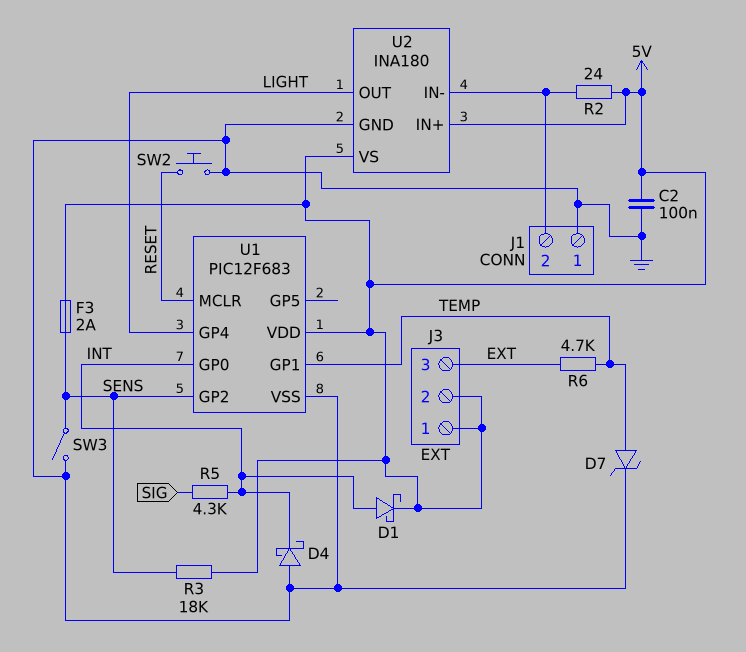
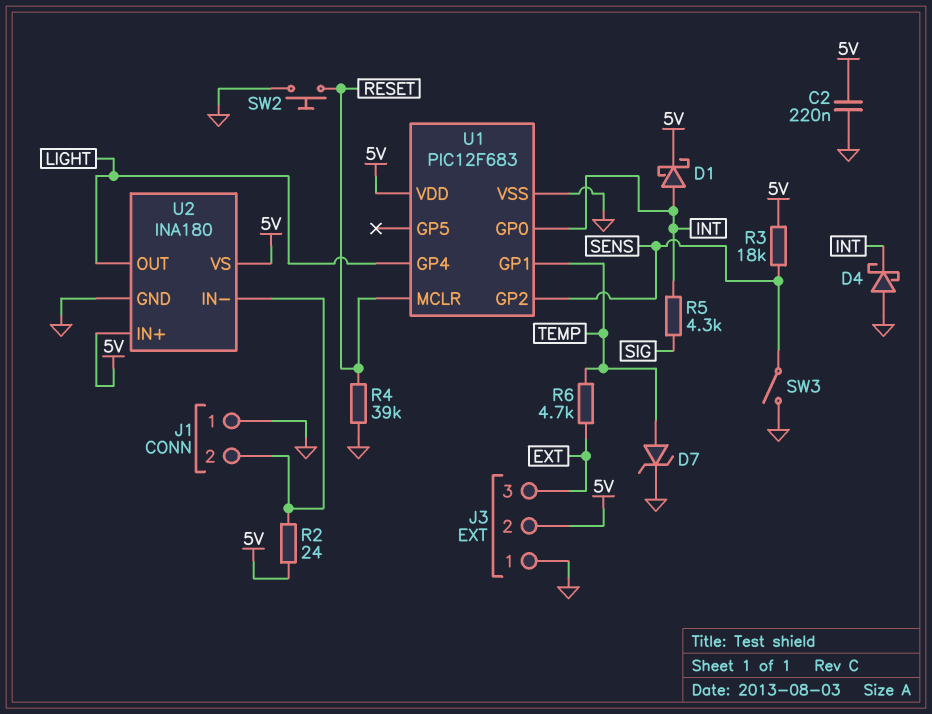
C2: 100nF (5V, GND) -> 220nF (5V, GND)
F3: 2A (5V, SENS) -> none
J3 pin 1: 5V -> GND
R4: none -> 39k (GND, RESET)

